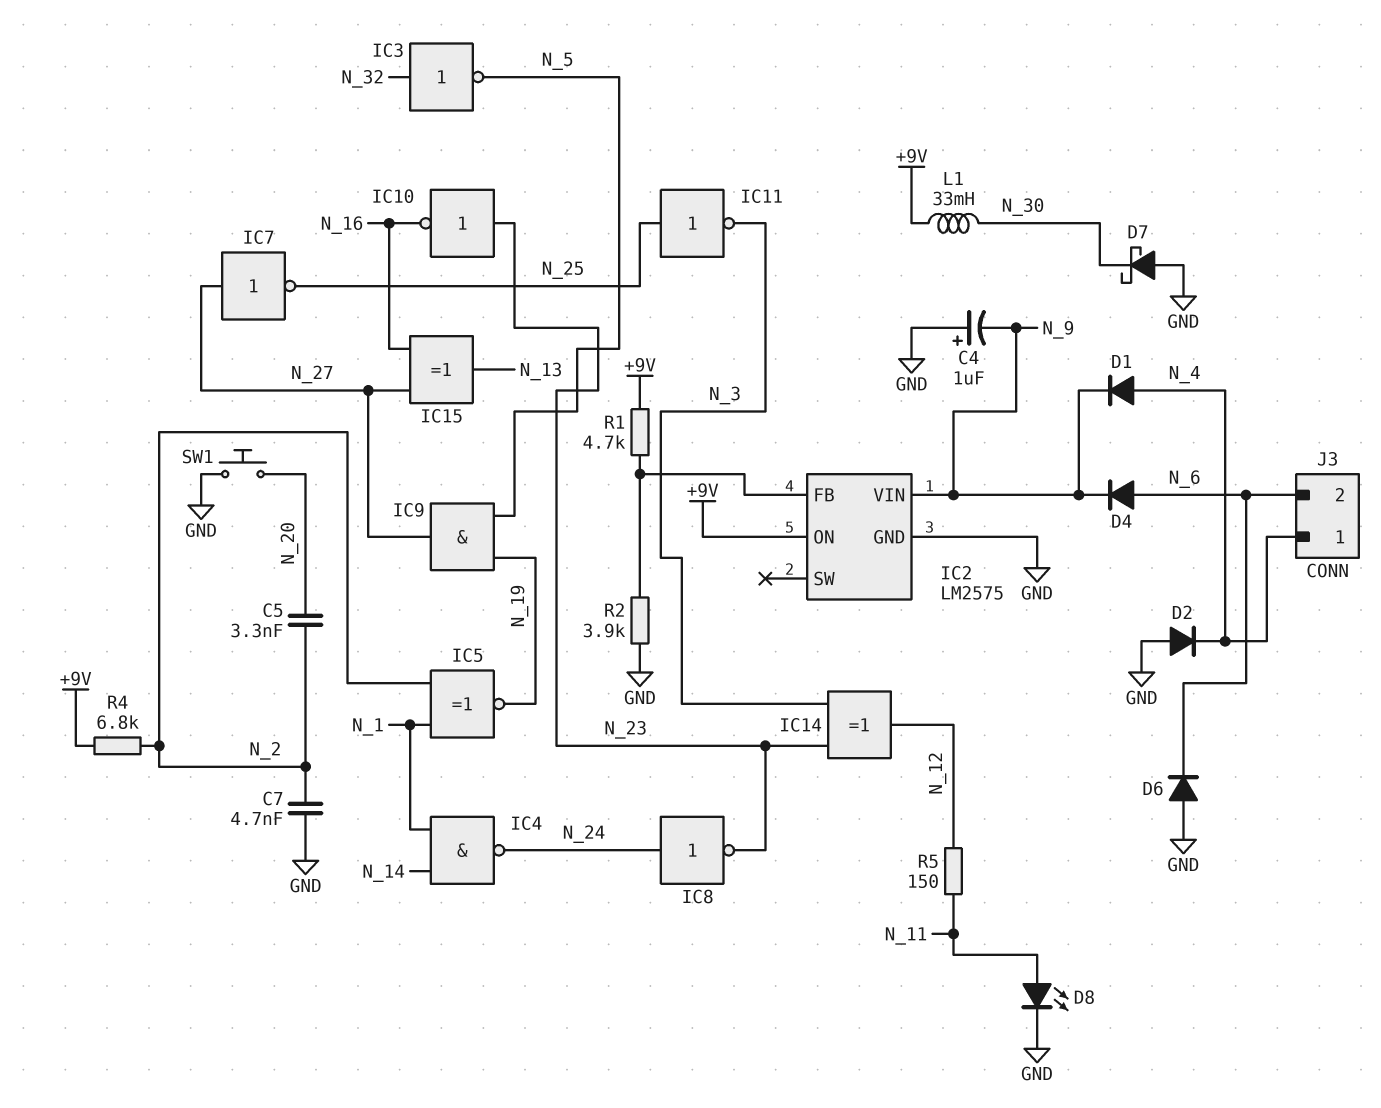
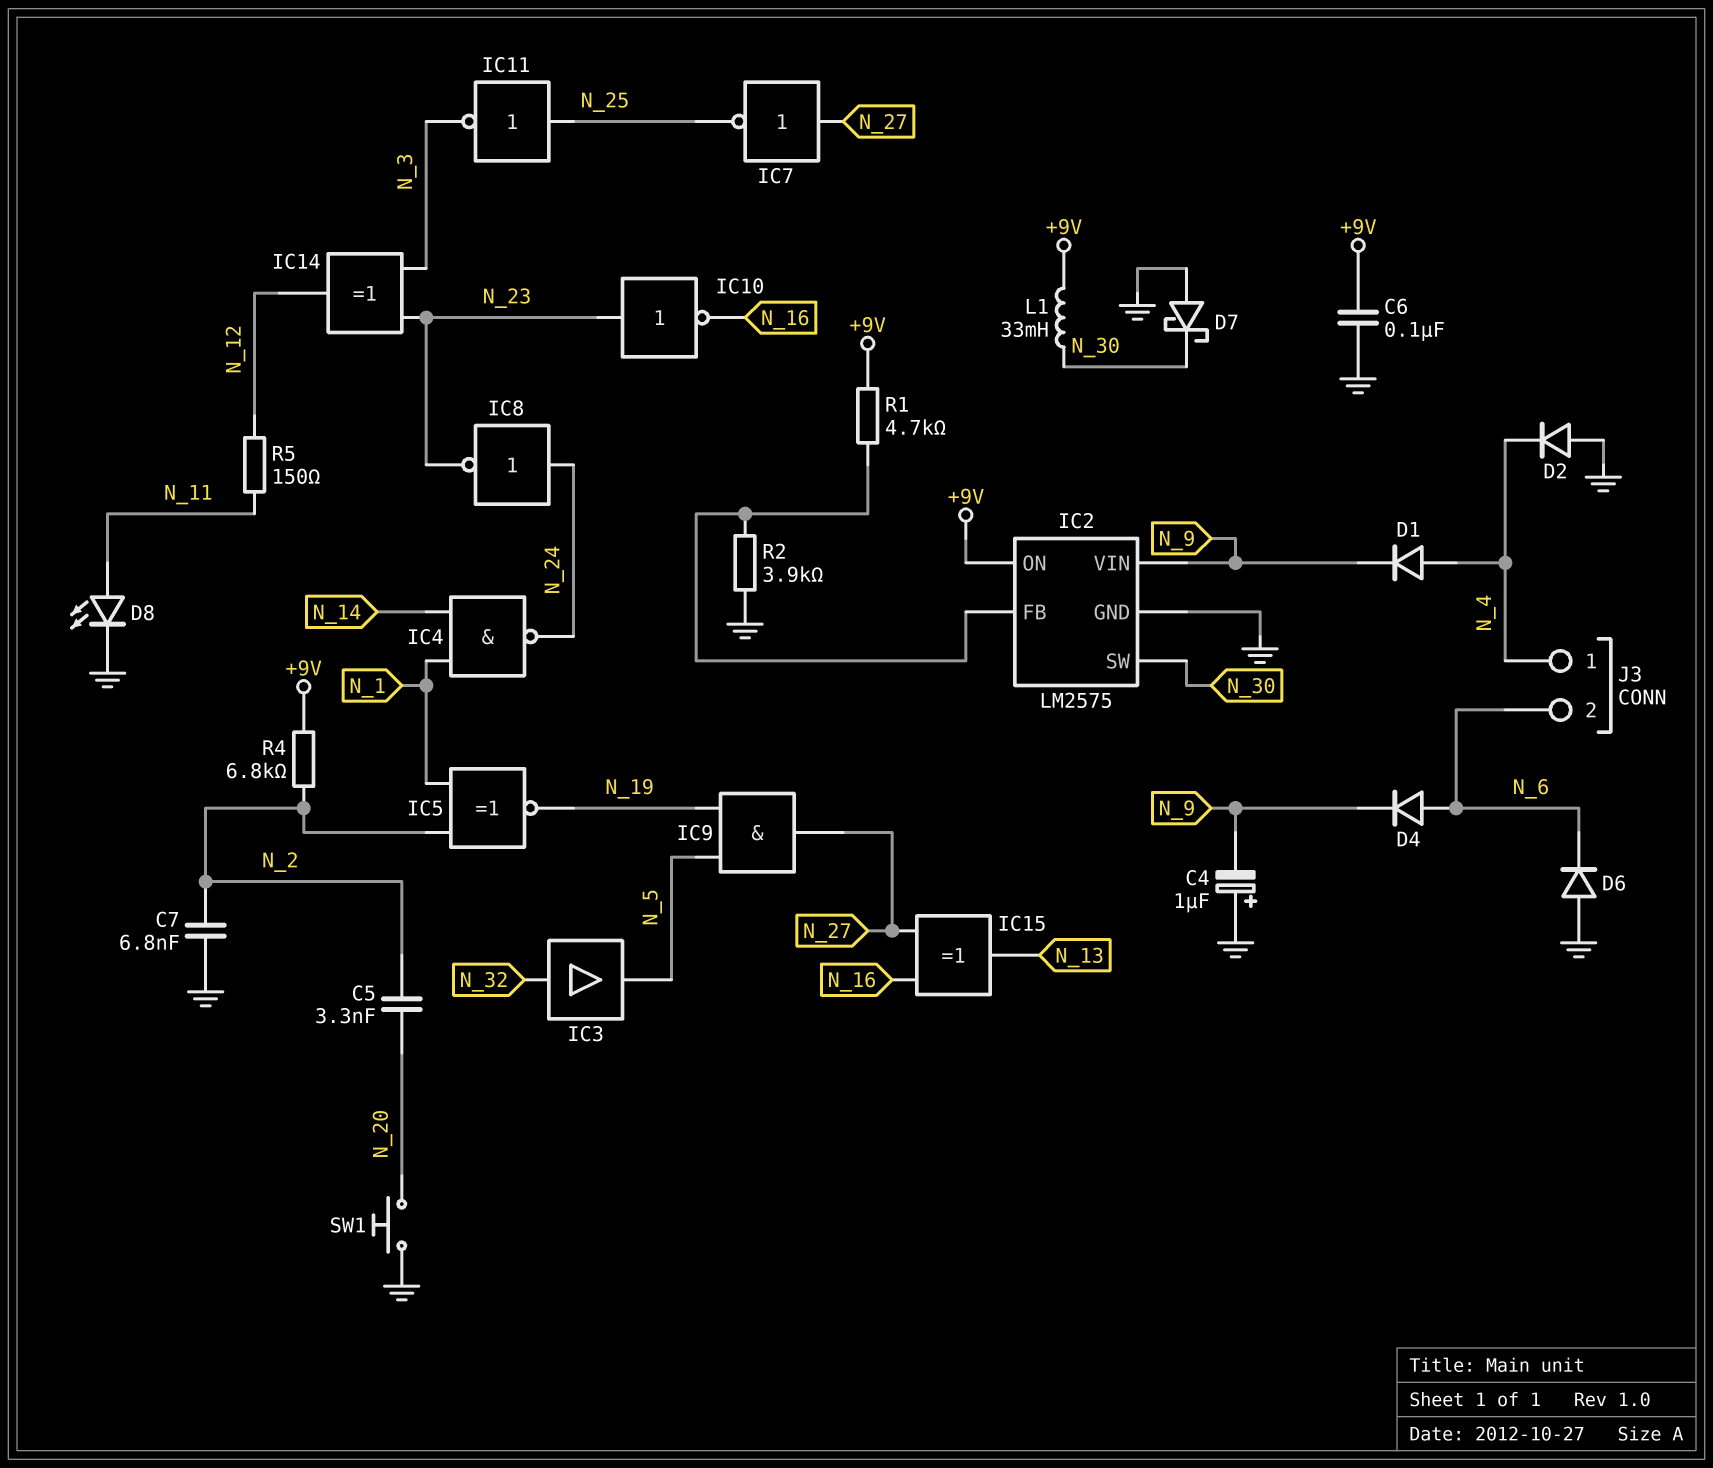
C6: none -> 100nF (+9V, GND)
C7: 4.7nF (GND, N_2) -> 6.8nF (GND, N_2)
IC2 pin SW: none -> N_30
IC3: NOT (in N_32, out N_5) -> buffer (in N_32, out N_5)

